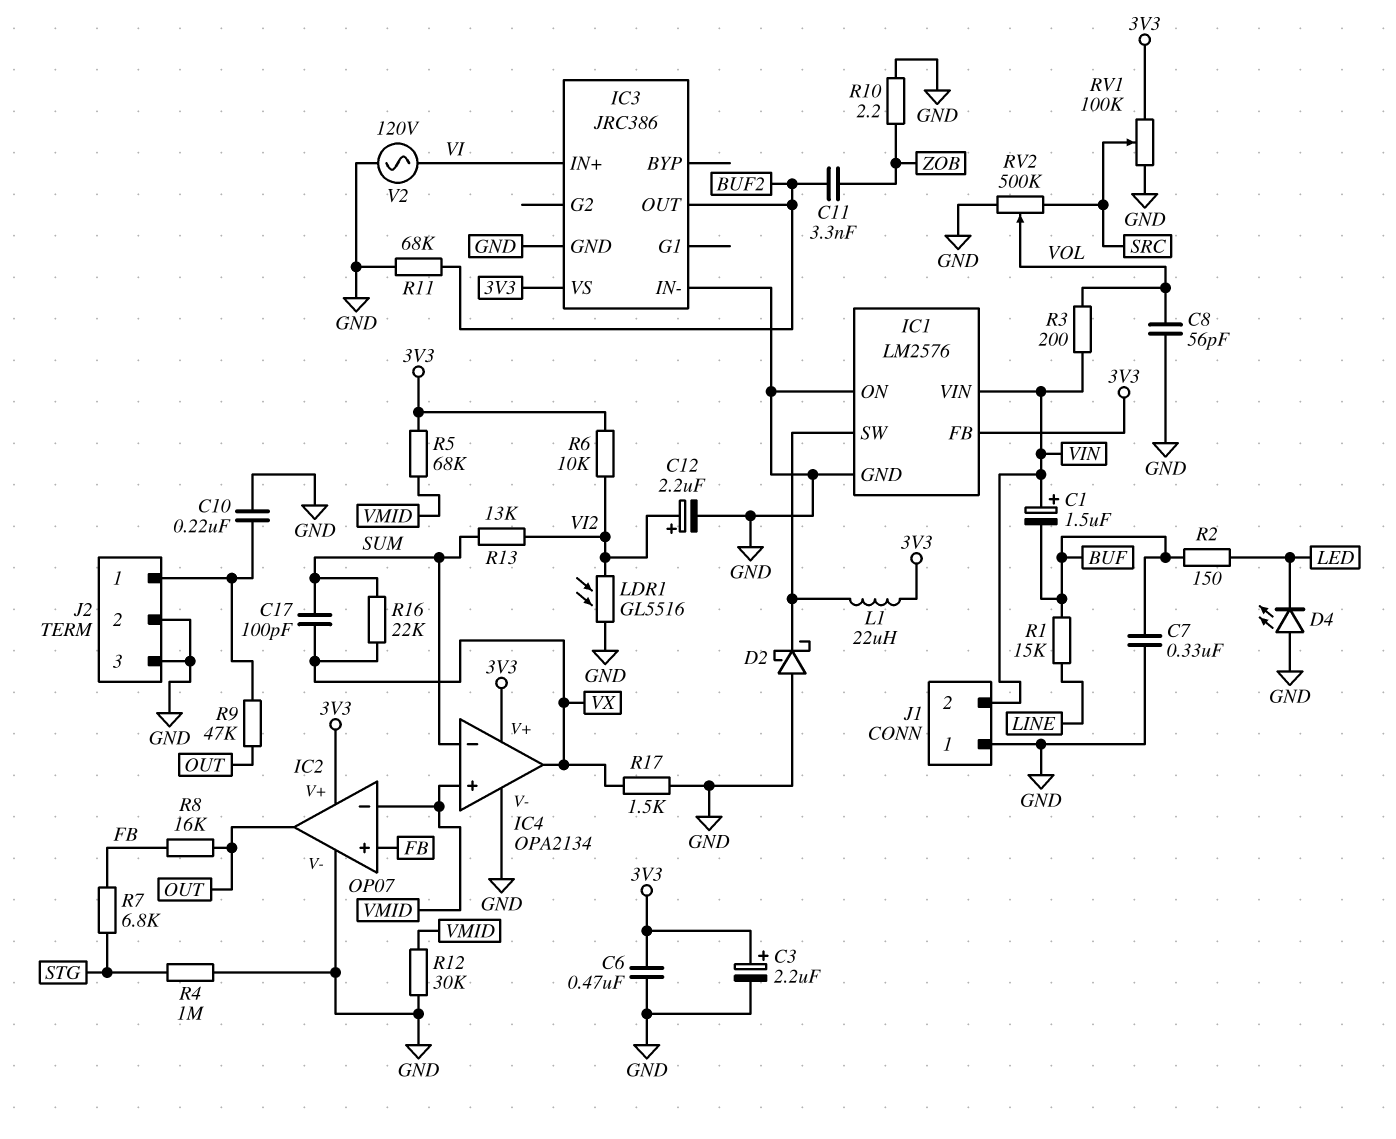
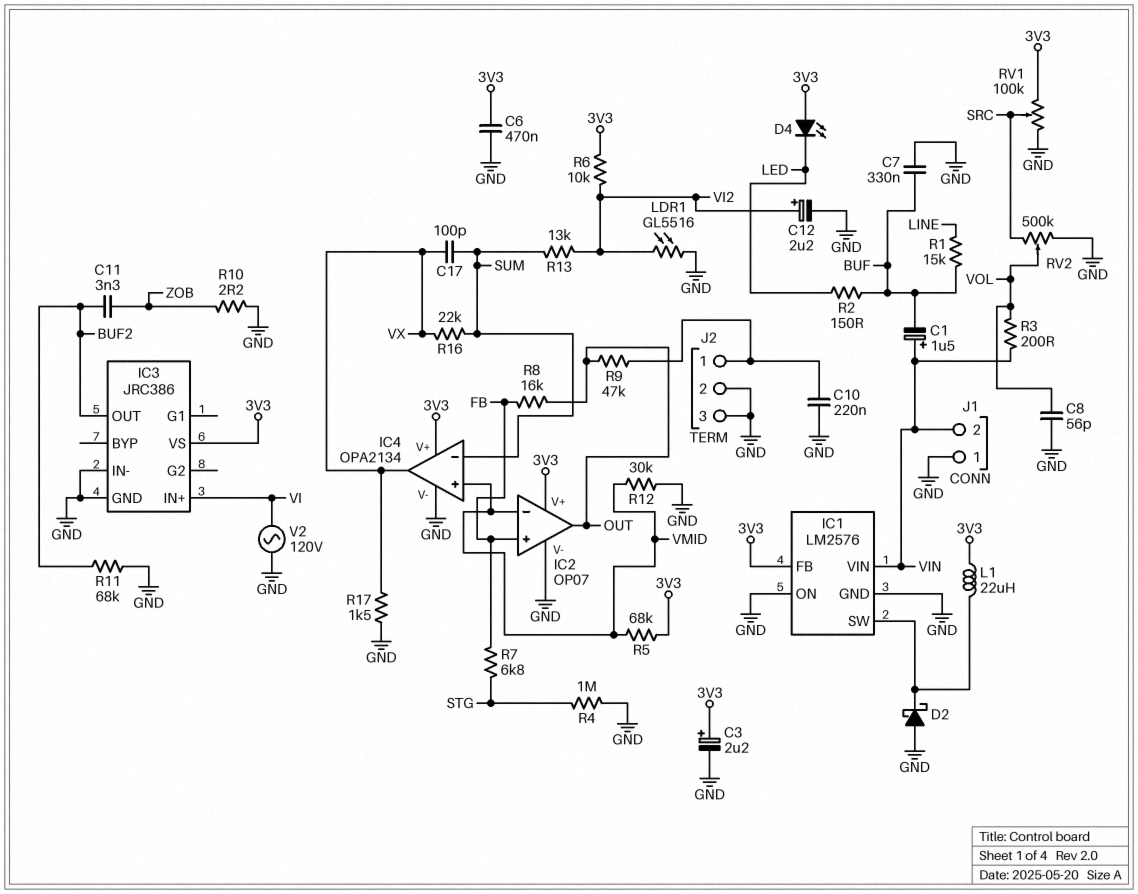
D4: LED (A GND, K LED) -> LED (A 3V3, K LED)

